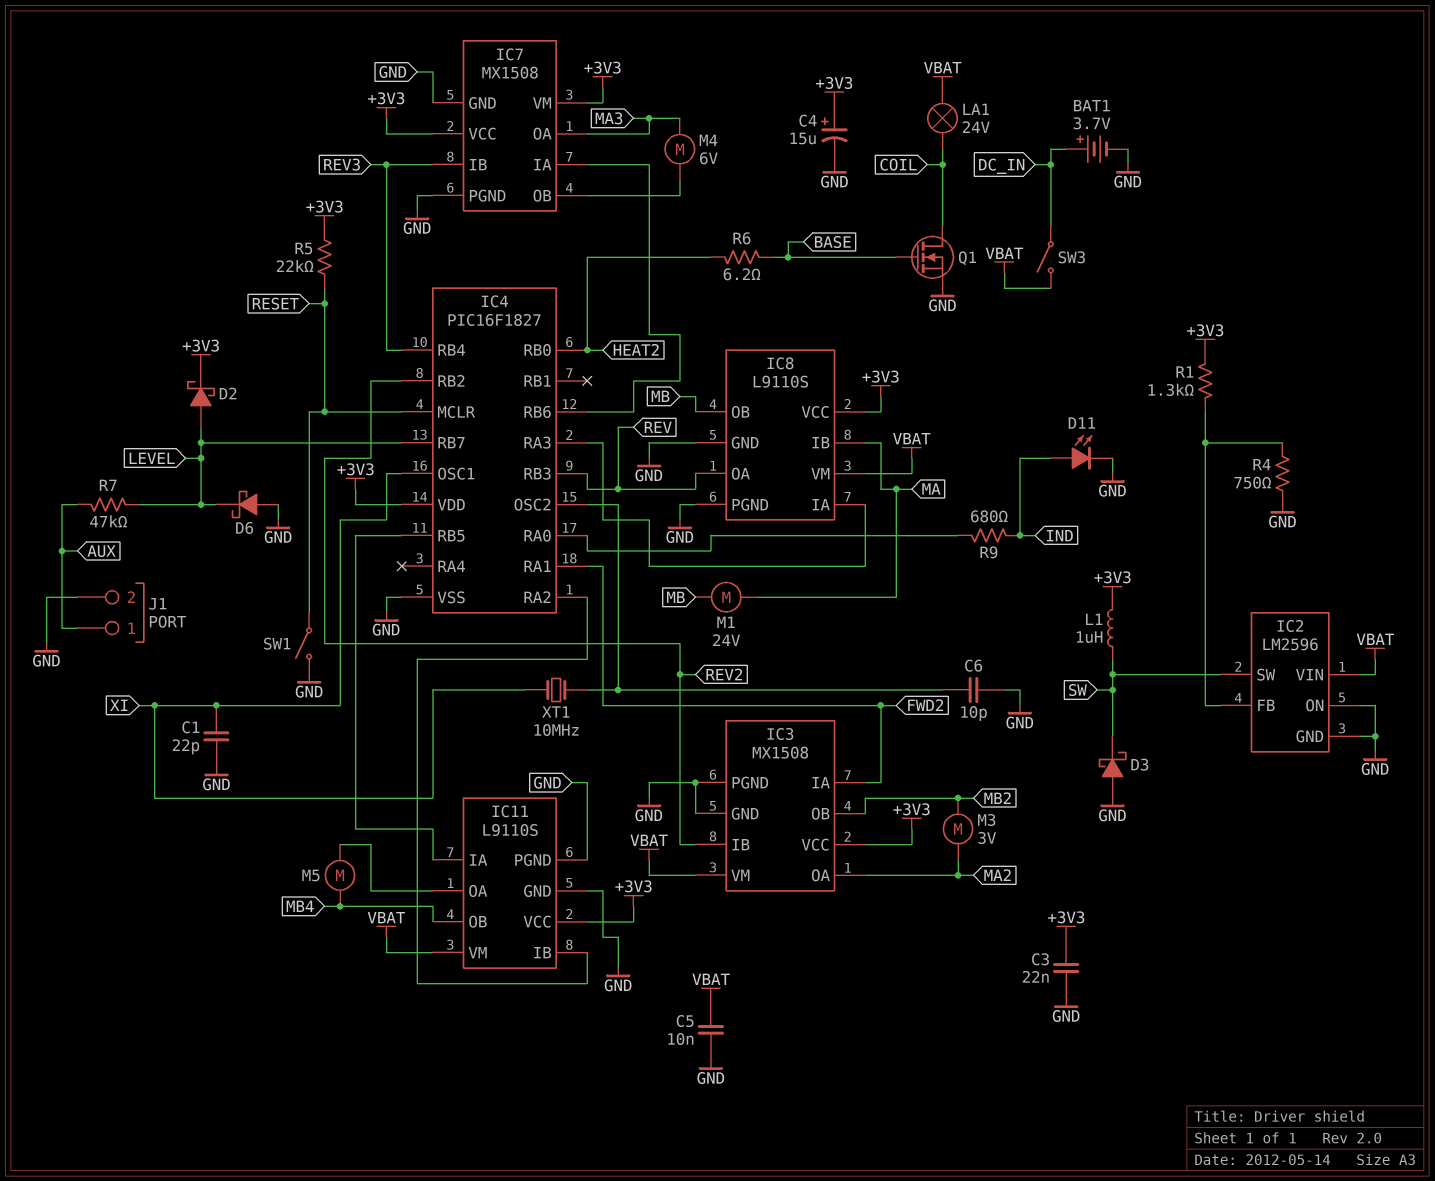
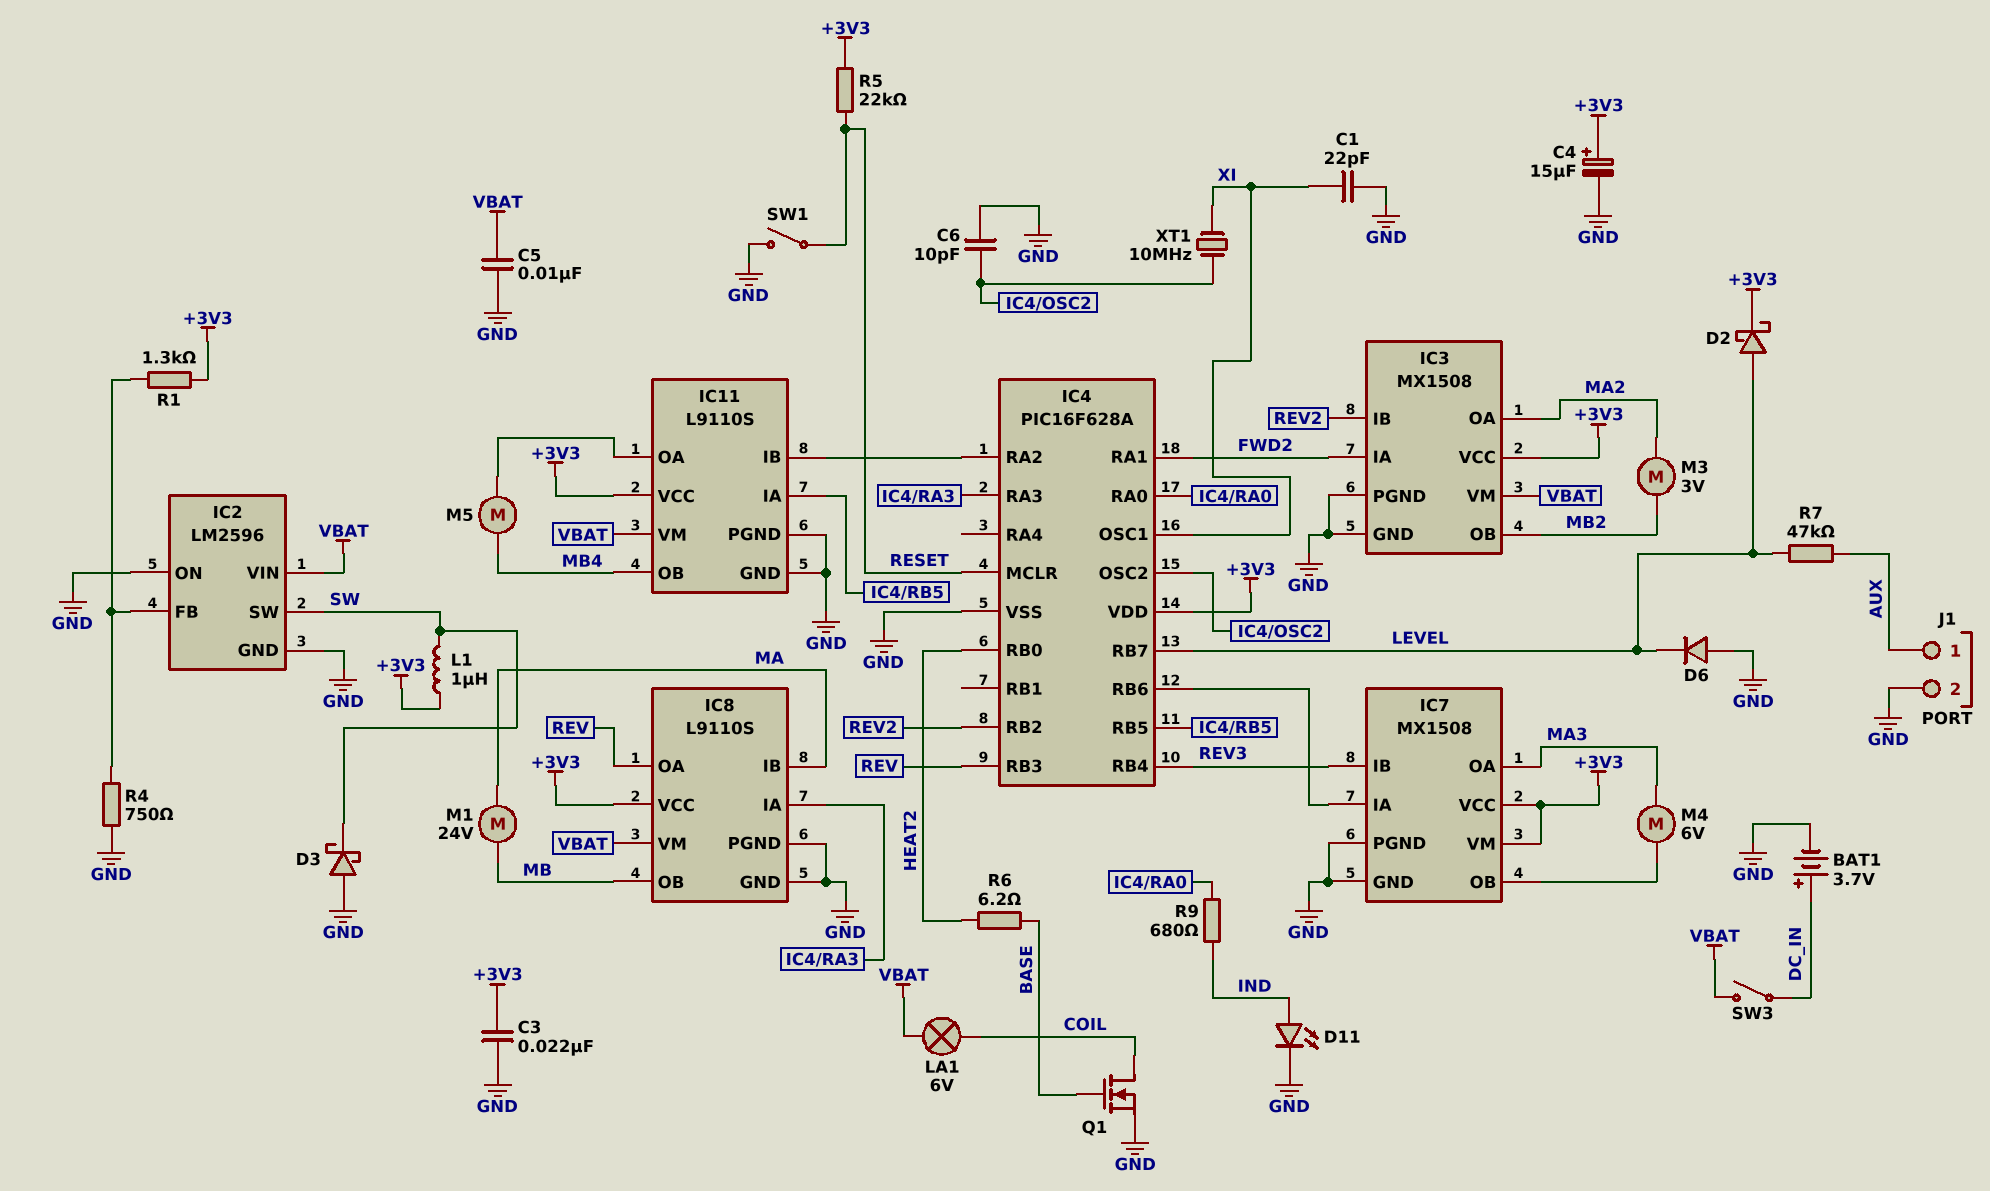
D6: schottky (A GND, K LEVEL) -> diode (A GND, K LEVEL)
IC4: PIC16F1827 -> PIC16F628A
LA1: lamp 24V (COIL, VBAT) -> lamp 6V (COIL, VBAT)

